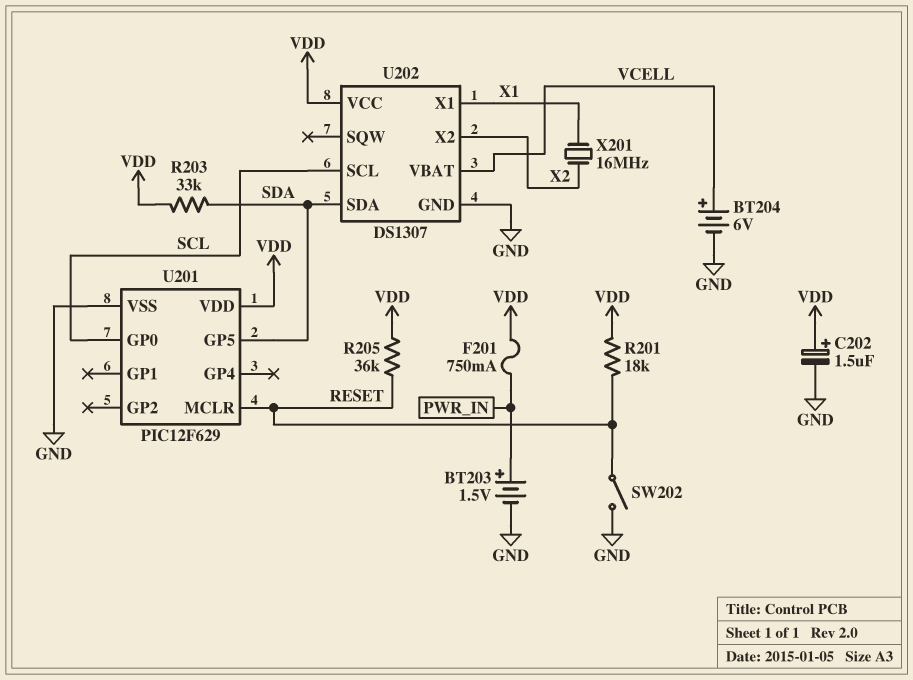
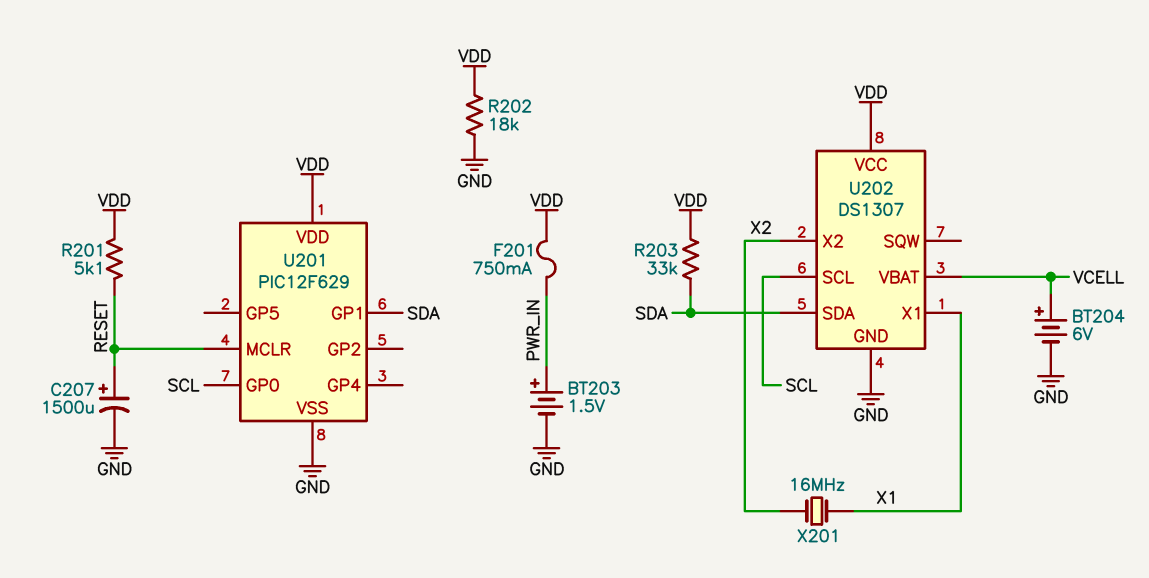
C202: 1.5uF (plus VDD, minus GND) -> none
C207: none -> 1500uF (plus RESET, minus GND)
R201: 18k (RESET, VDD) -> 5.1k (RESET, VDD)
R202: none -> 18k (GND, VDD)
R205: 36k (RESET, VDD) -> none
SW202: switch (GND, RESET) -> none
U201 pin GP1: none -> SDA
U201 pin GP5: SDA -> none

